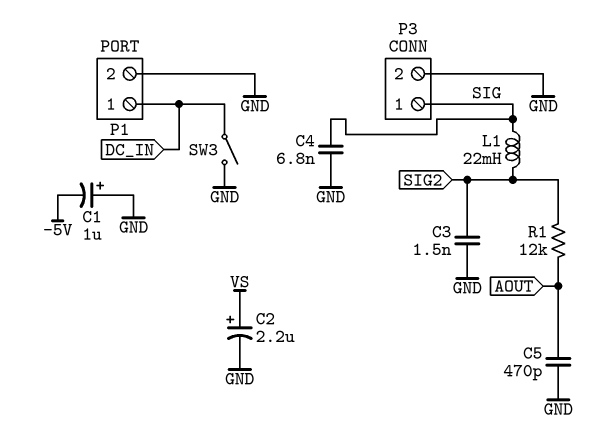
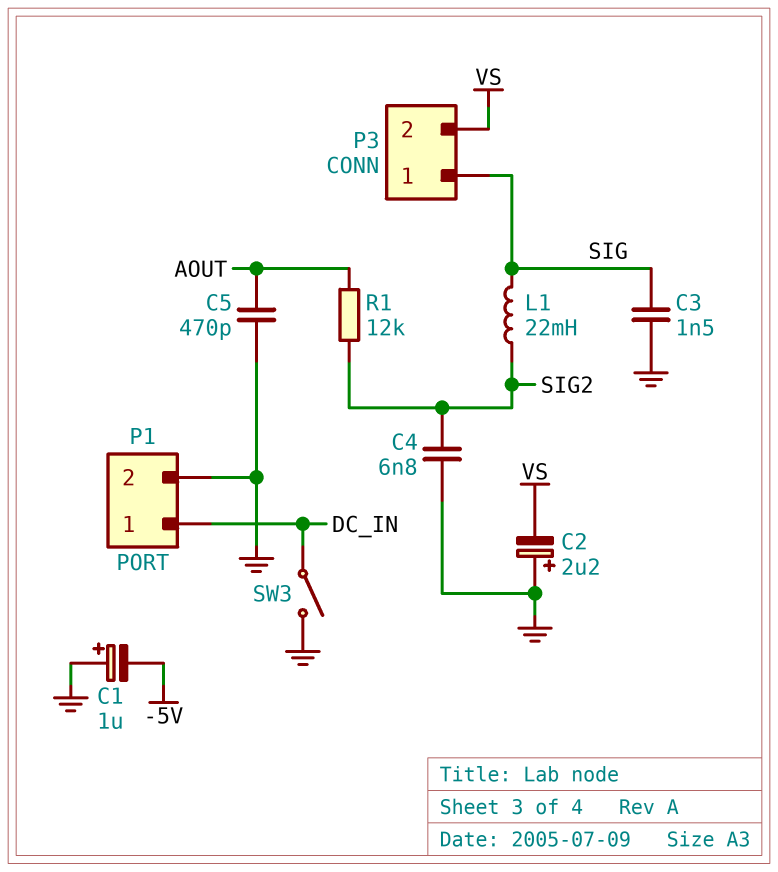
C2: 2.2uF (plus VS, minus GND) -> 2.2uF (plus GND, minus VS)
C3: 1.5nF (GND, SIG2) -> 1.5nF (GND, SIG)
C4: 6.8nF (GND, SIG) -> 6.8nF (GND, SIG2)
P3 pin 2: GND -> VS

